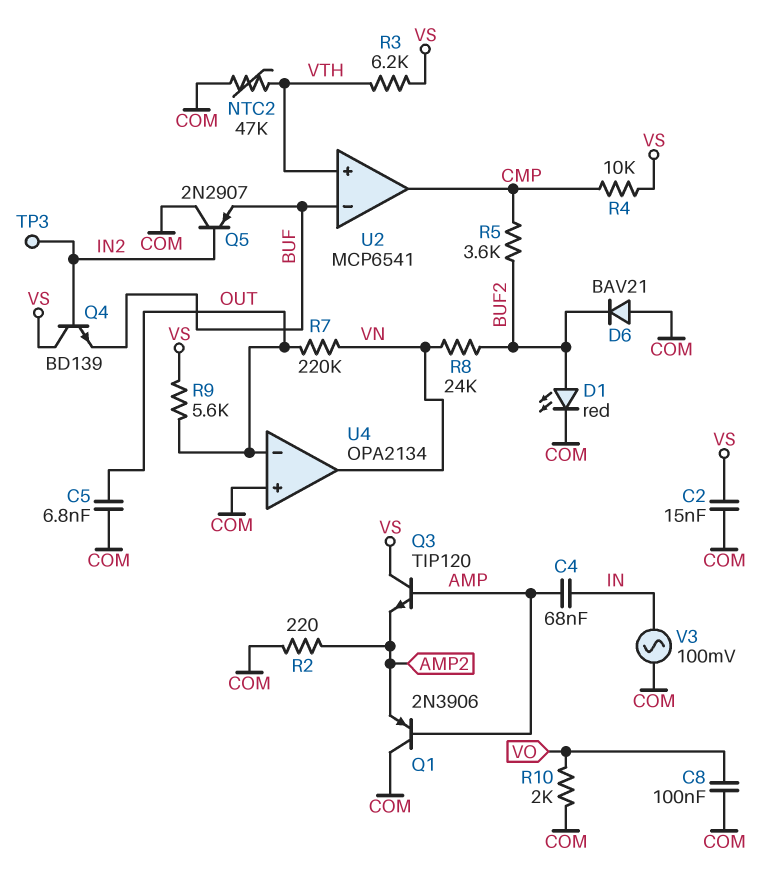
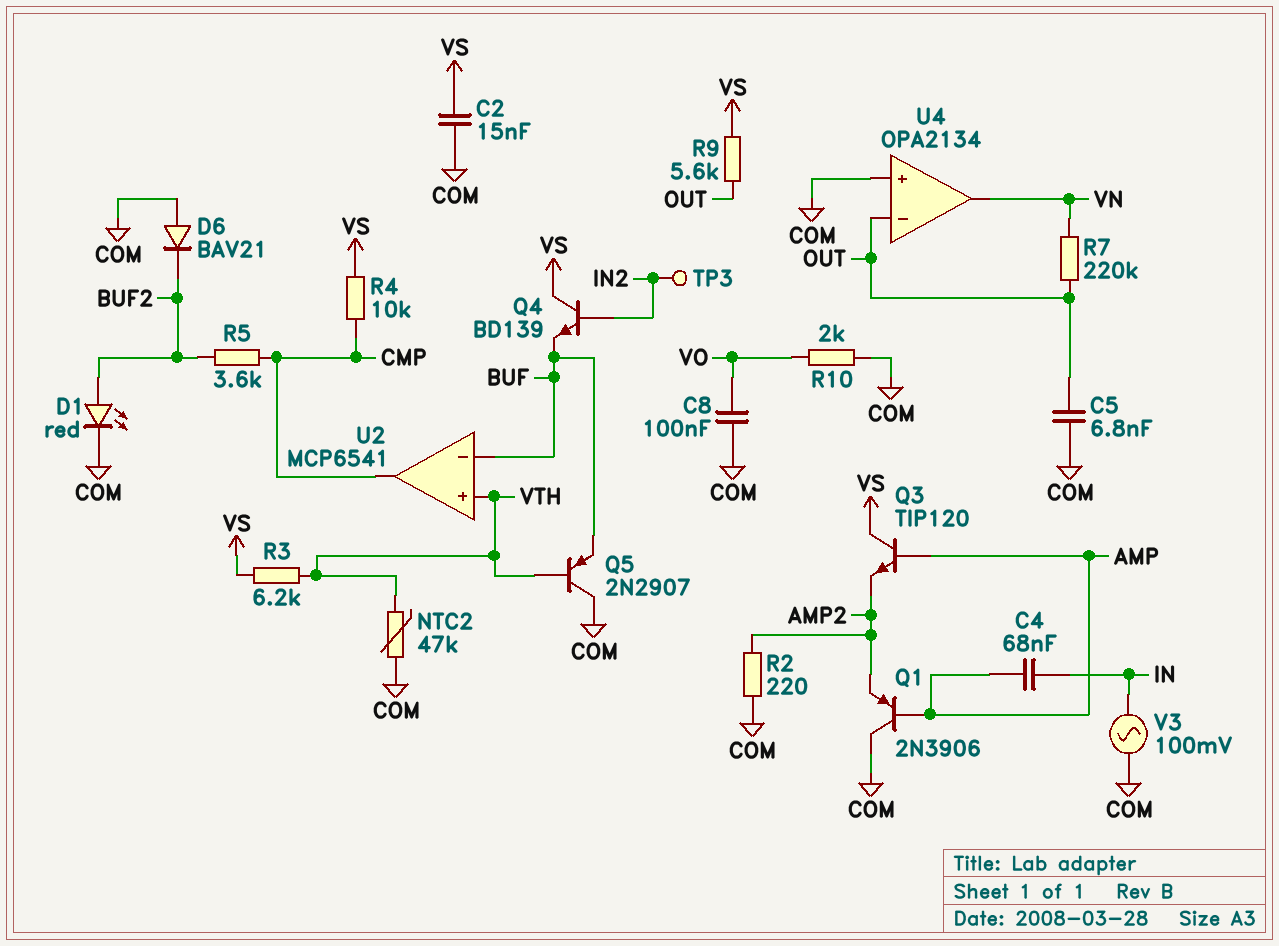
Q5: PNP 2N2907 (B IN2, C COM, E BUF) -> PNP 2N2907 (B VTH, C COM, E BUF)
R8: 24k (BUF2, VN) -> none

